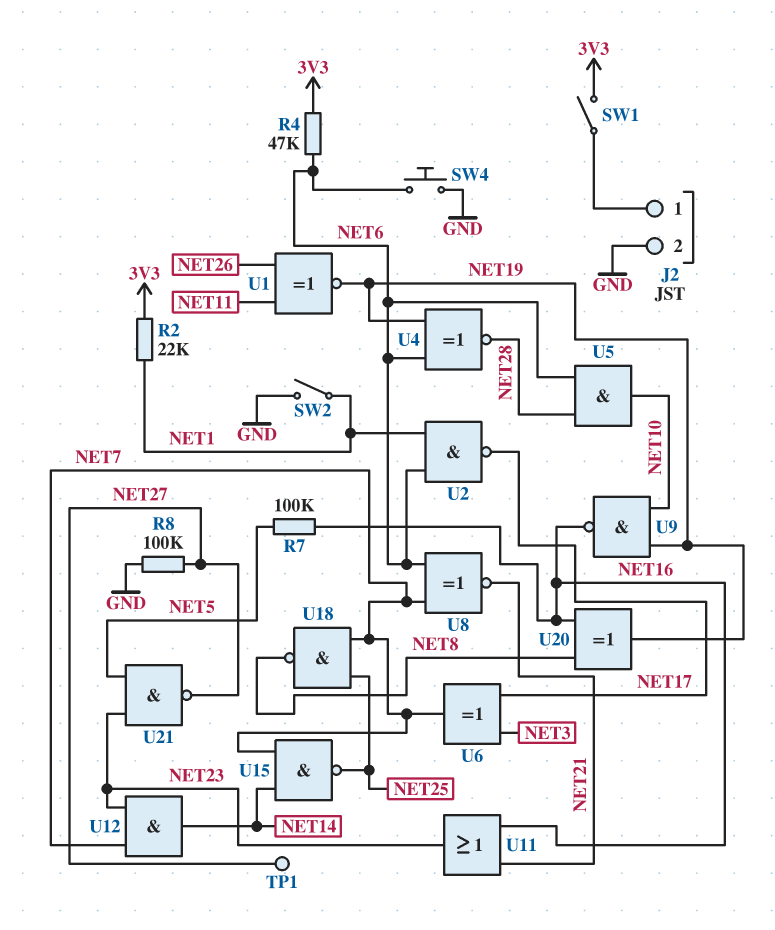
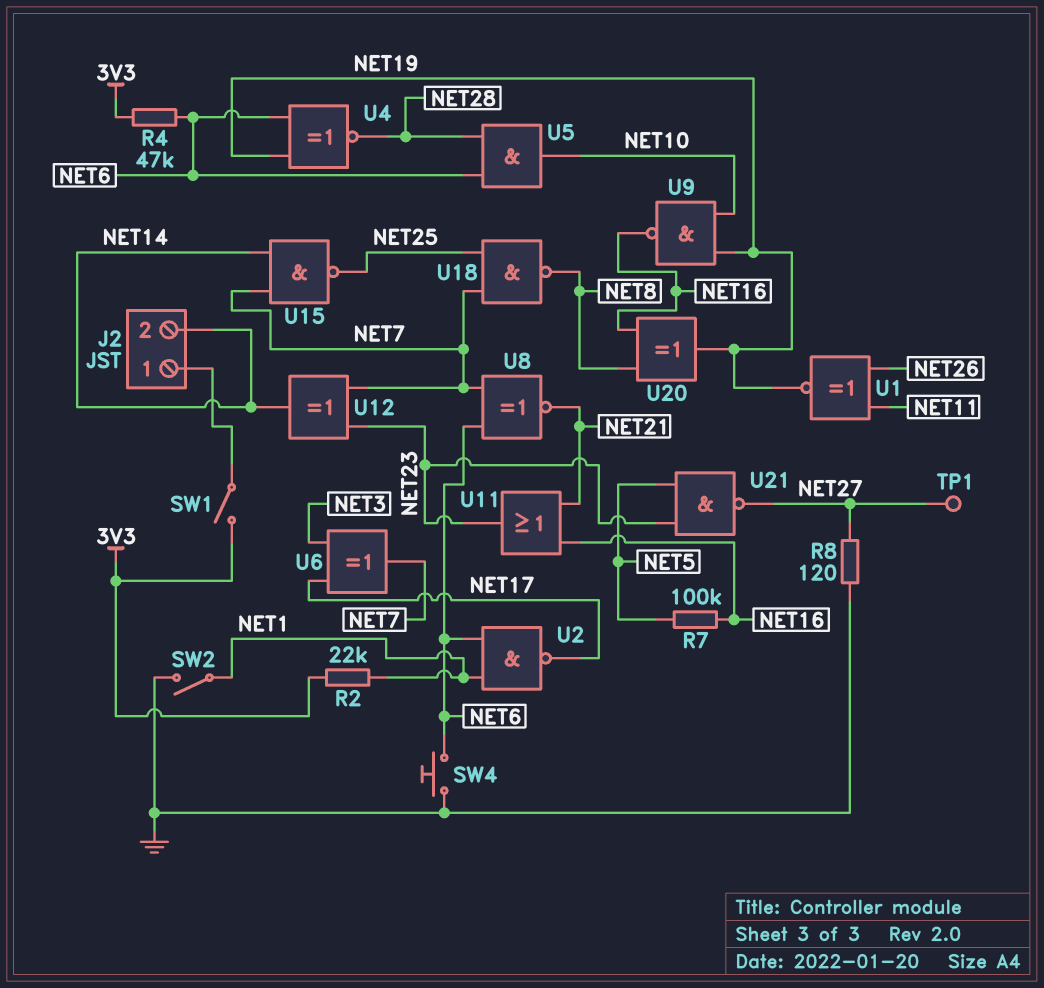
J2 pin 2: GND -> NET14
R8: 100k (GND, NET27) -> 120 (GND, NET27)
U12: AND (in NET7, in NET23, out NET14) -> XOR (in NET7, in NET23, out NET14)

